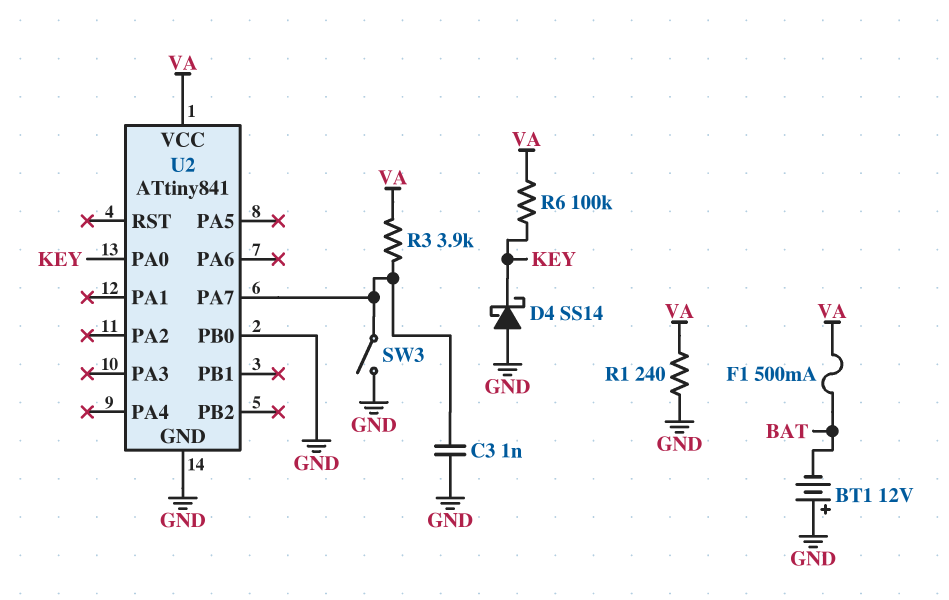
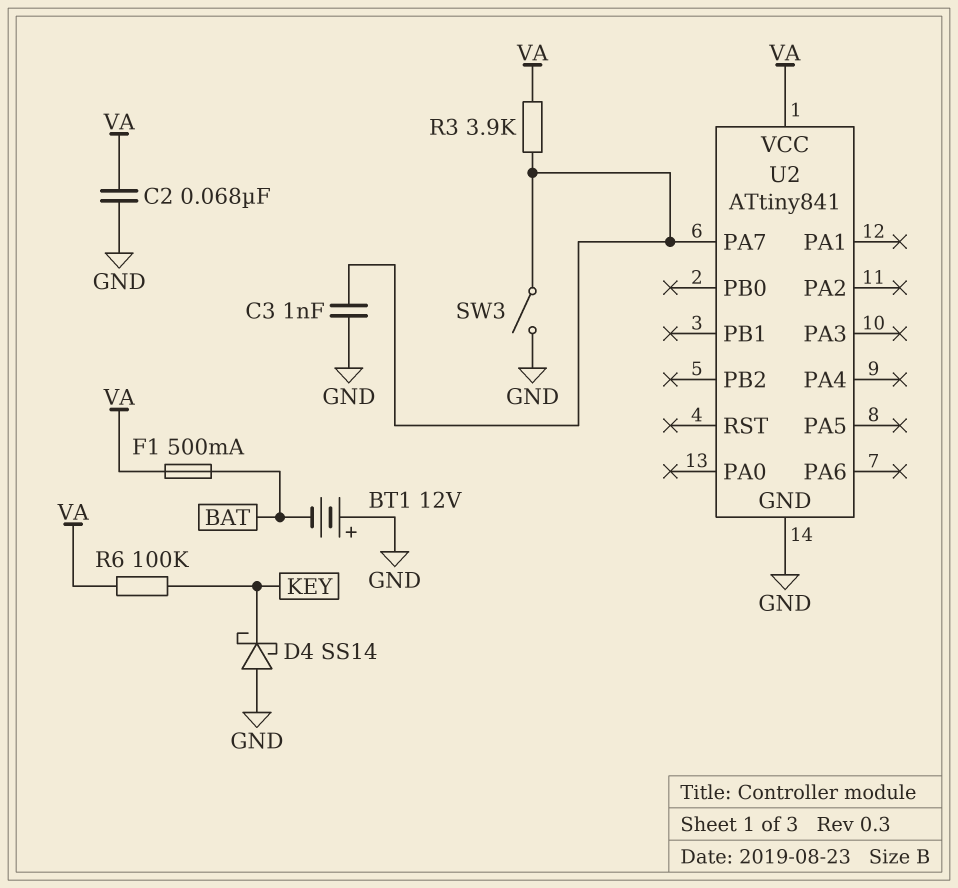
C2: none -> 68nF (GND, VA)
R1: 240 (GND, VA) -> none
U2 pin PA0: KEY -> none
U2 pin PB0: GND -> none

